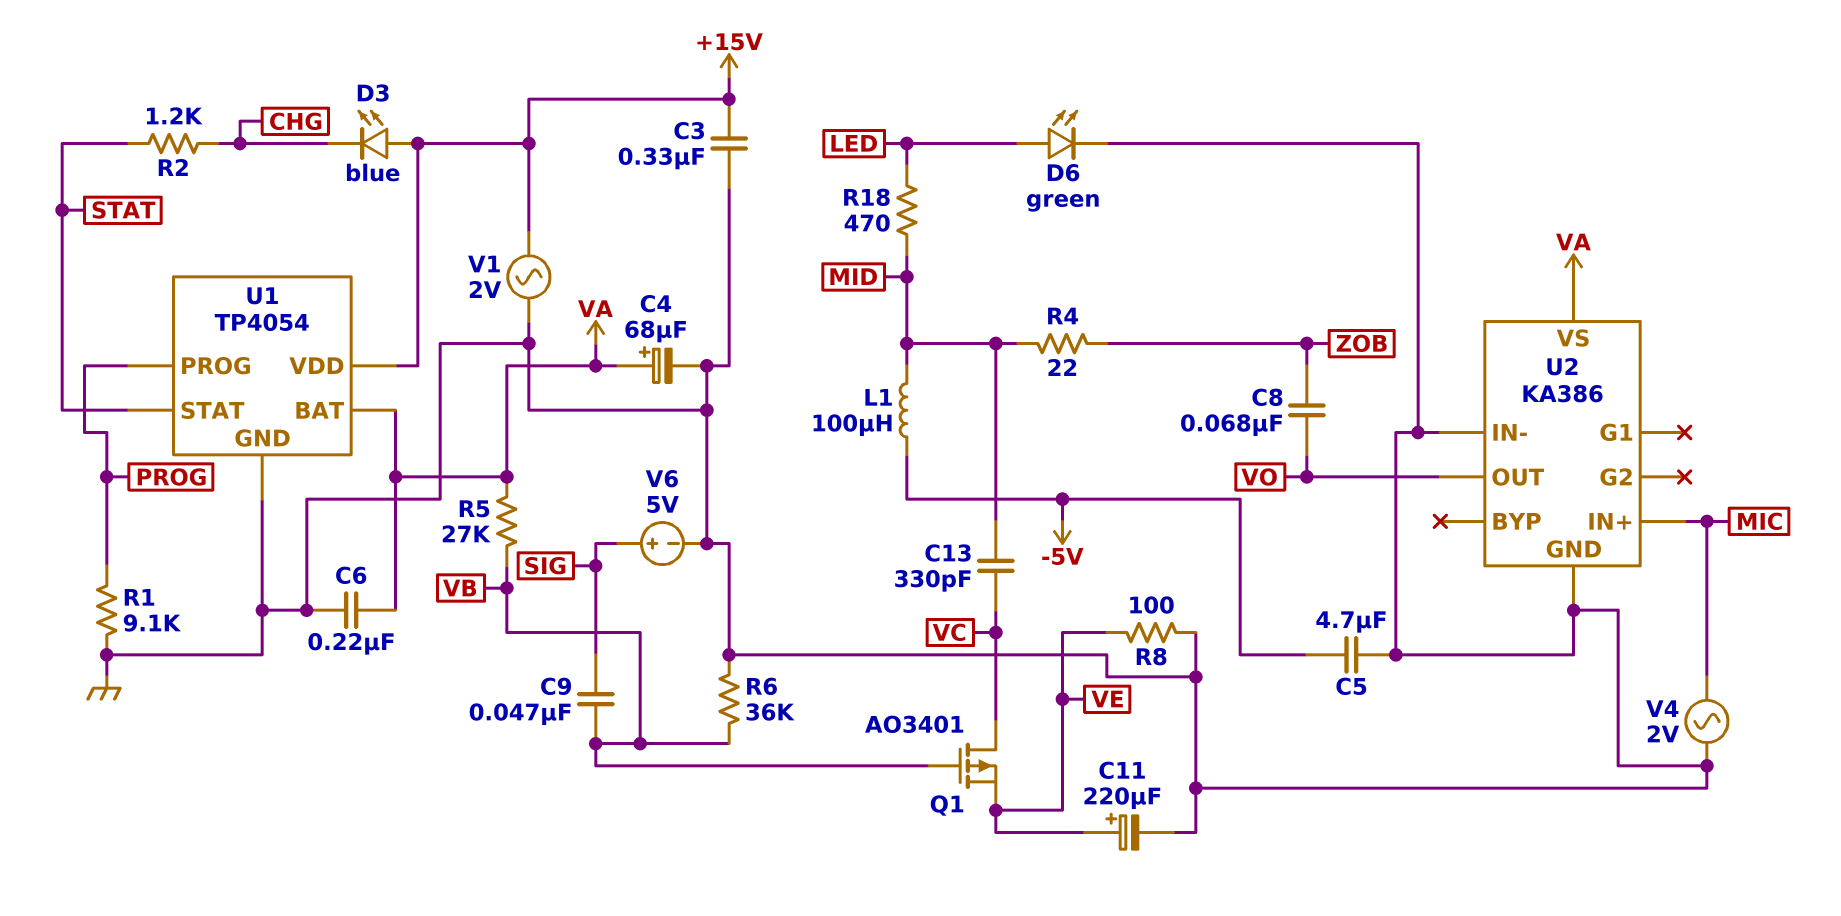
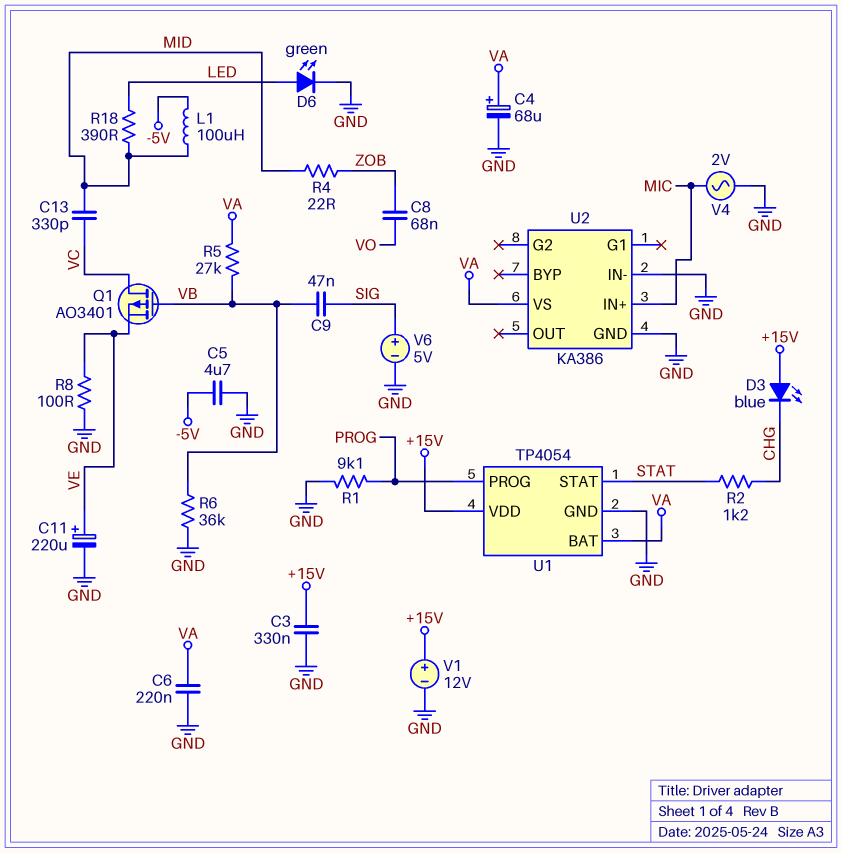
R18: 470 (LED, MID) -> 390 (LED, MID)
U2 pin OUT: VO -> none
V1: AC 2V (+15V, GND) -> 12V (plus +15V, minus GND)

